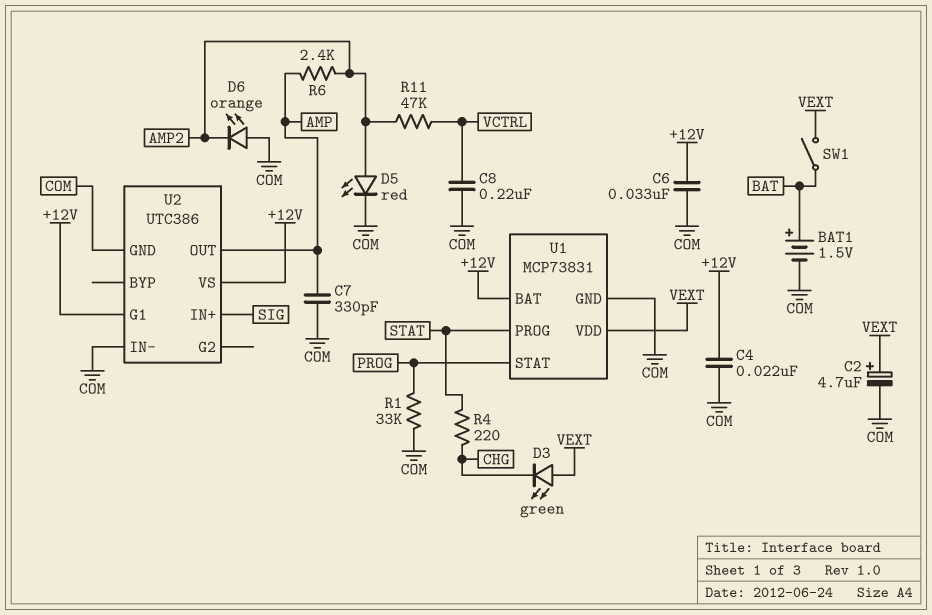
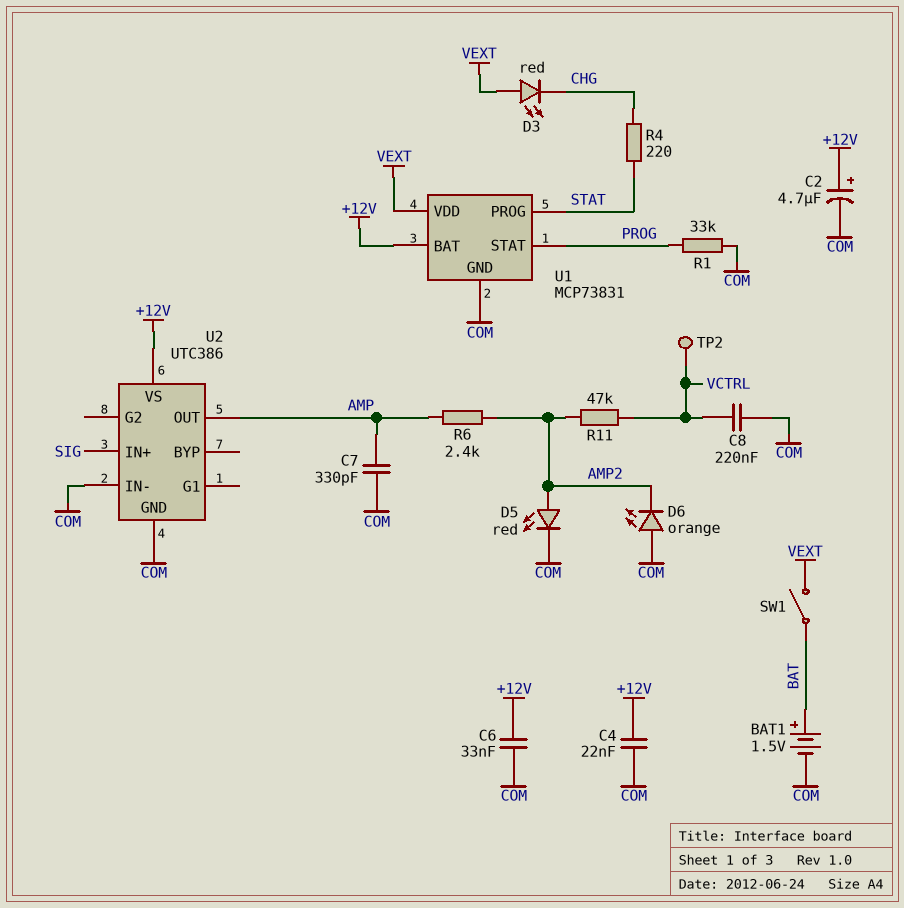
C2: 4.7uF (plus VEXT, minus COM) -> 4.7uF (plus +12V, minus COM)
D3: LED green (A VEXT, K CHG) -> LED red (A VEXT, K CHG)
TP2: none -> test point (VCTRL)
U2 pin G1: +12V -> none

